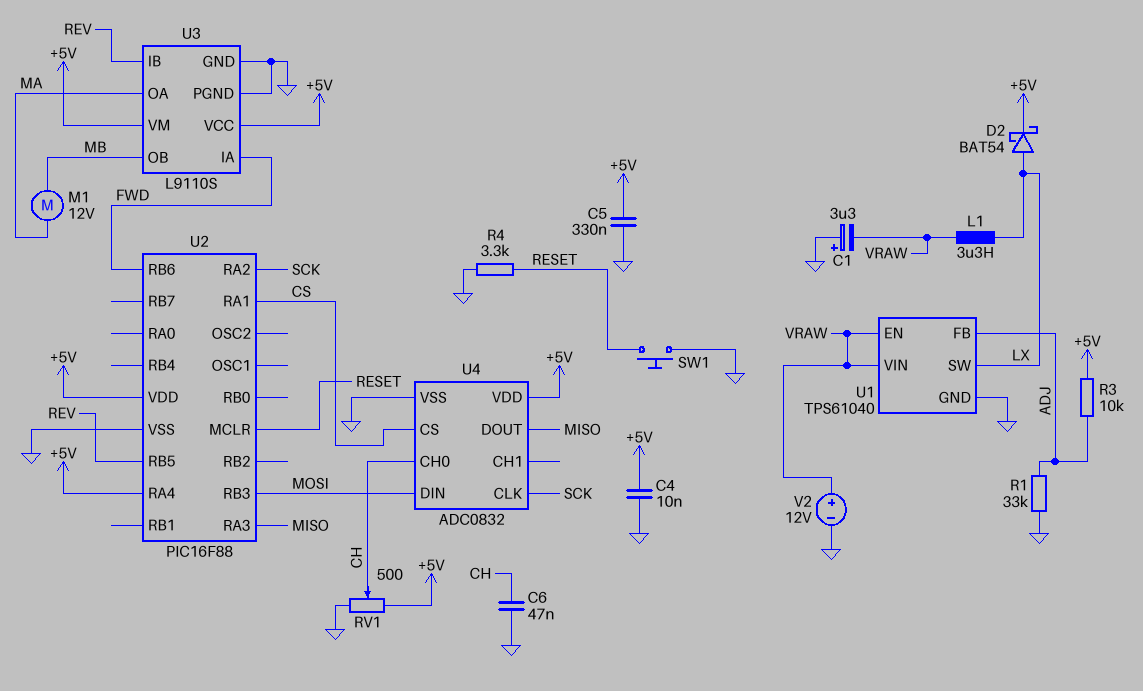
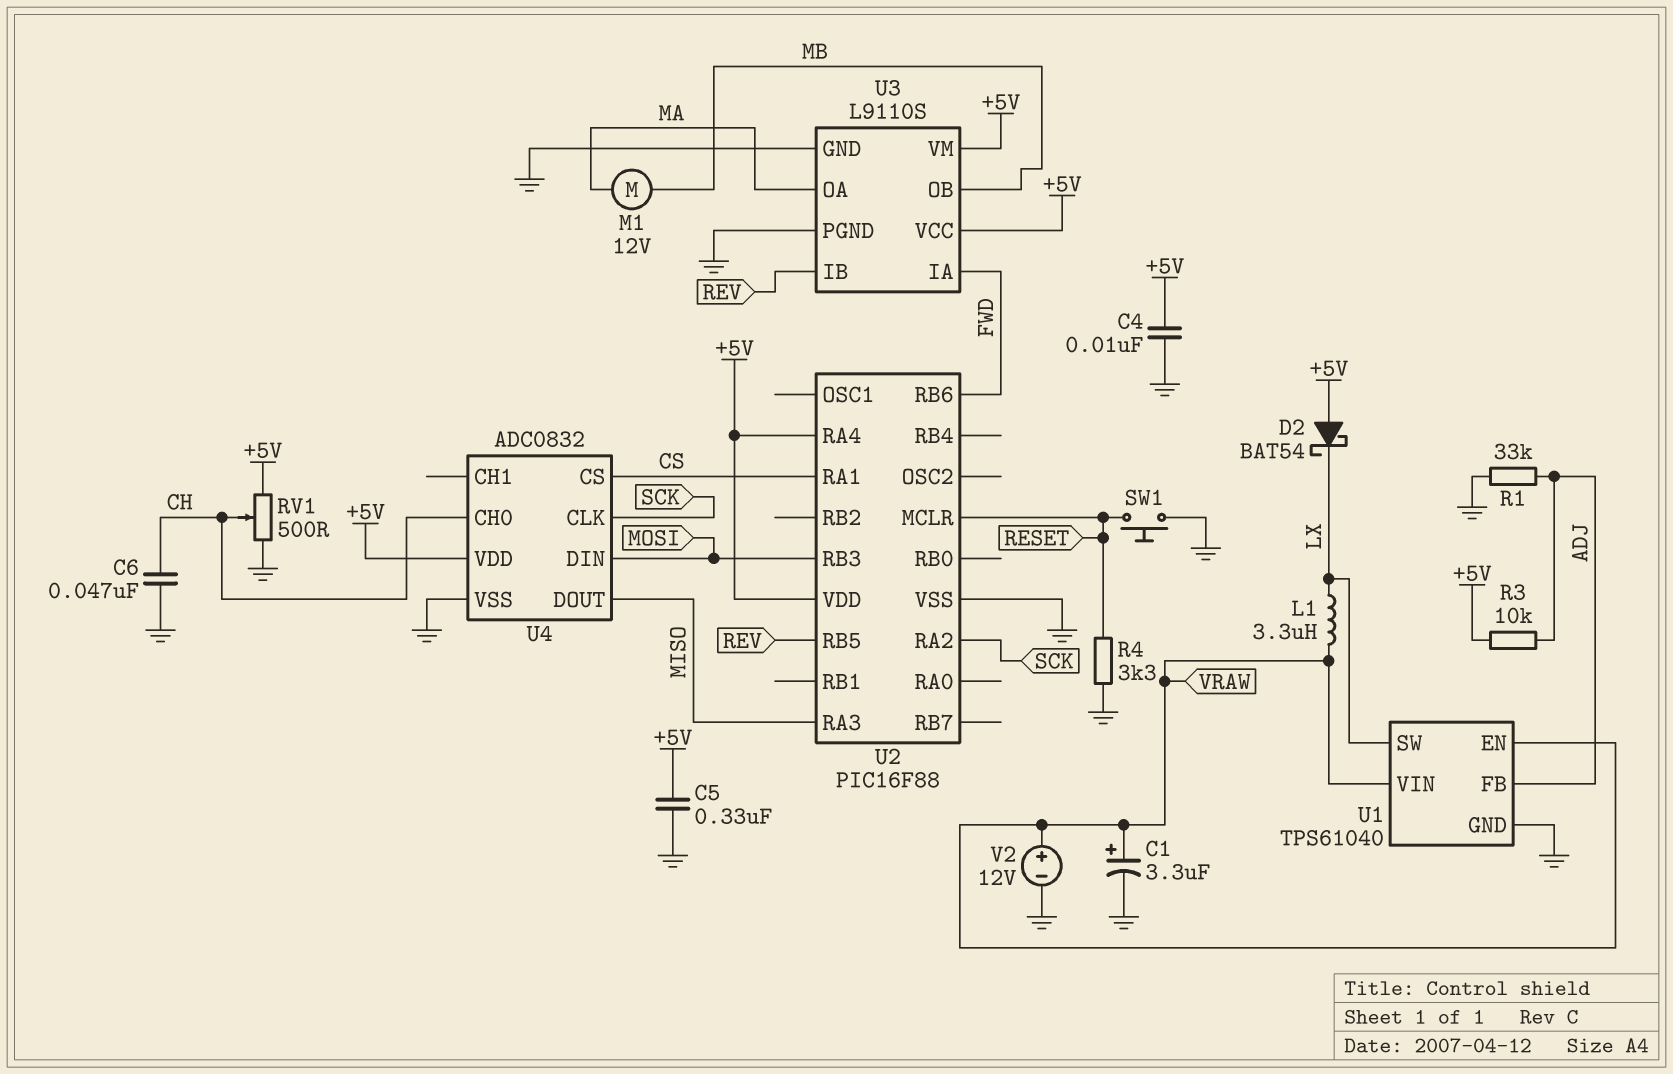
C1: 3.3uF (plus GND, minus VRAW) -> 3.3uF (plus VRAW, minus GND)
D2: schottky BAT54 (A LX, K +5V) -> schottky BAT54 (A +5V, K LX)

